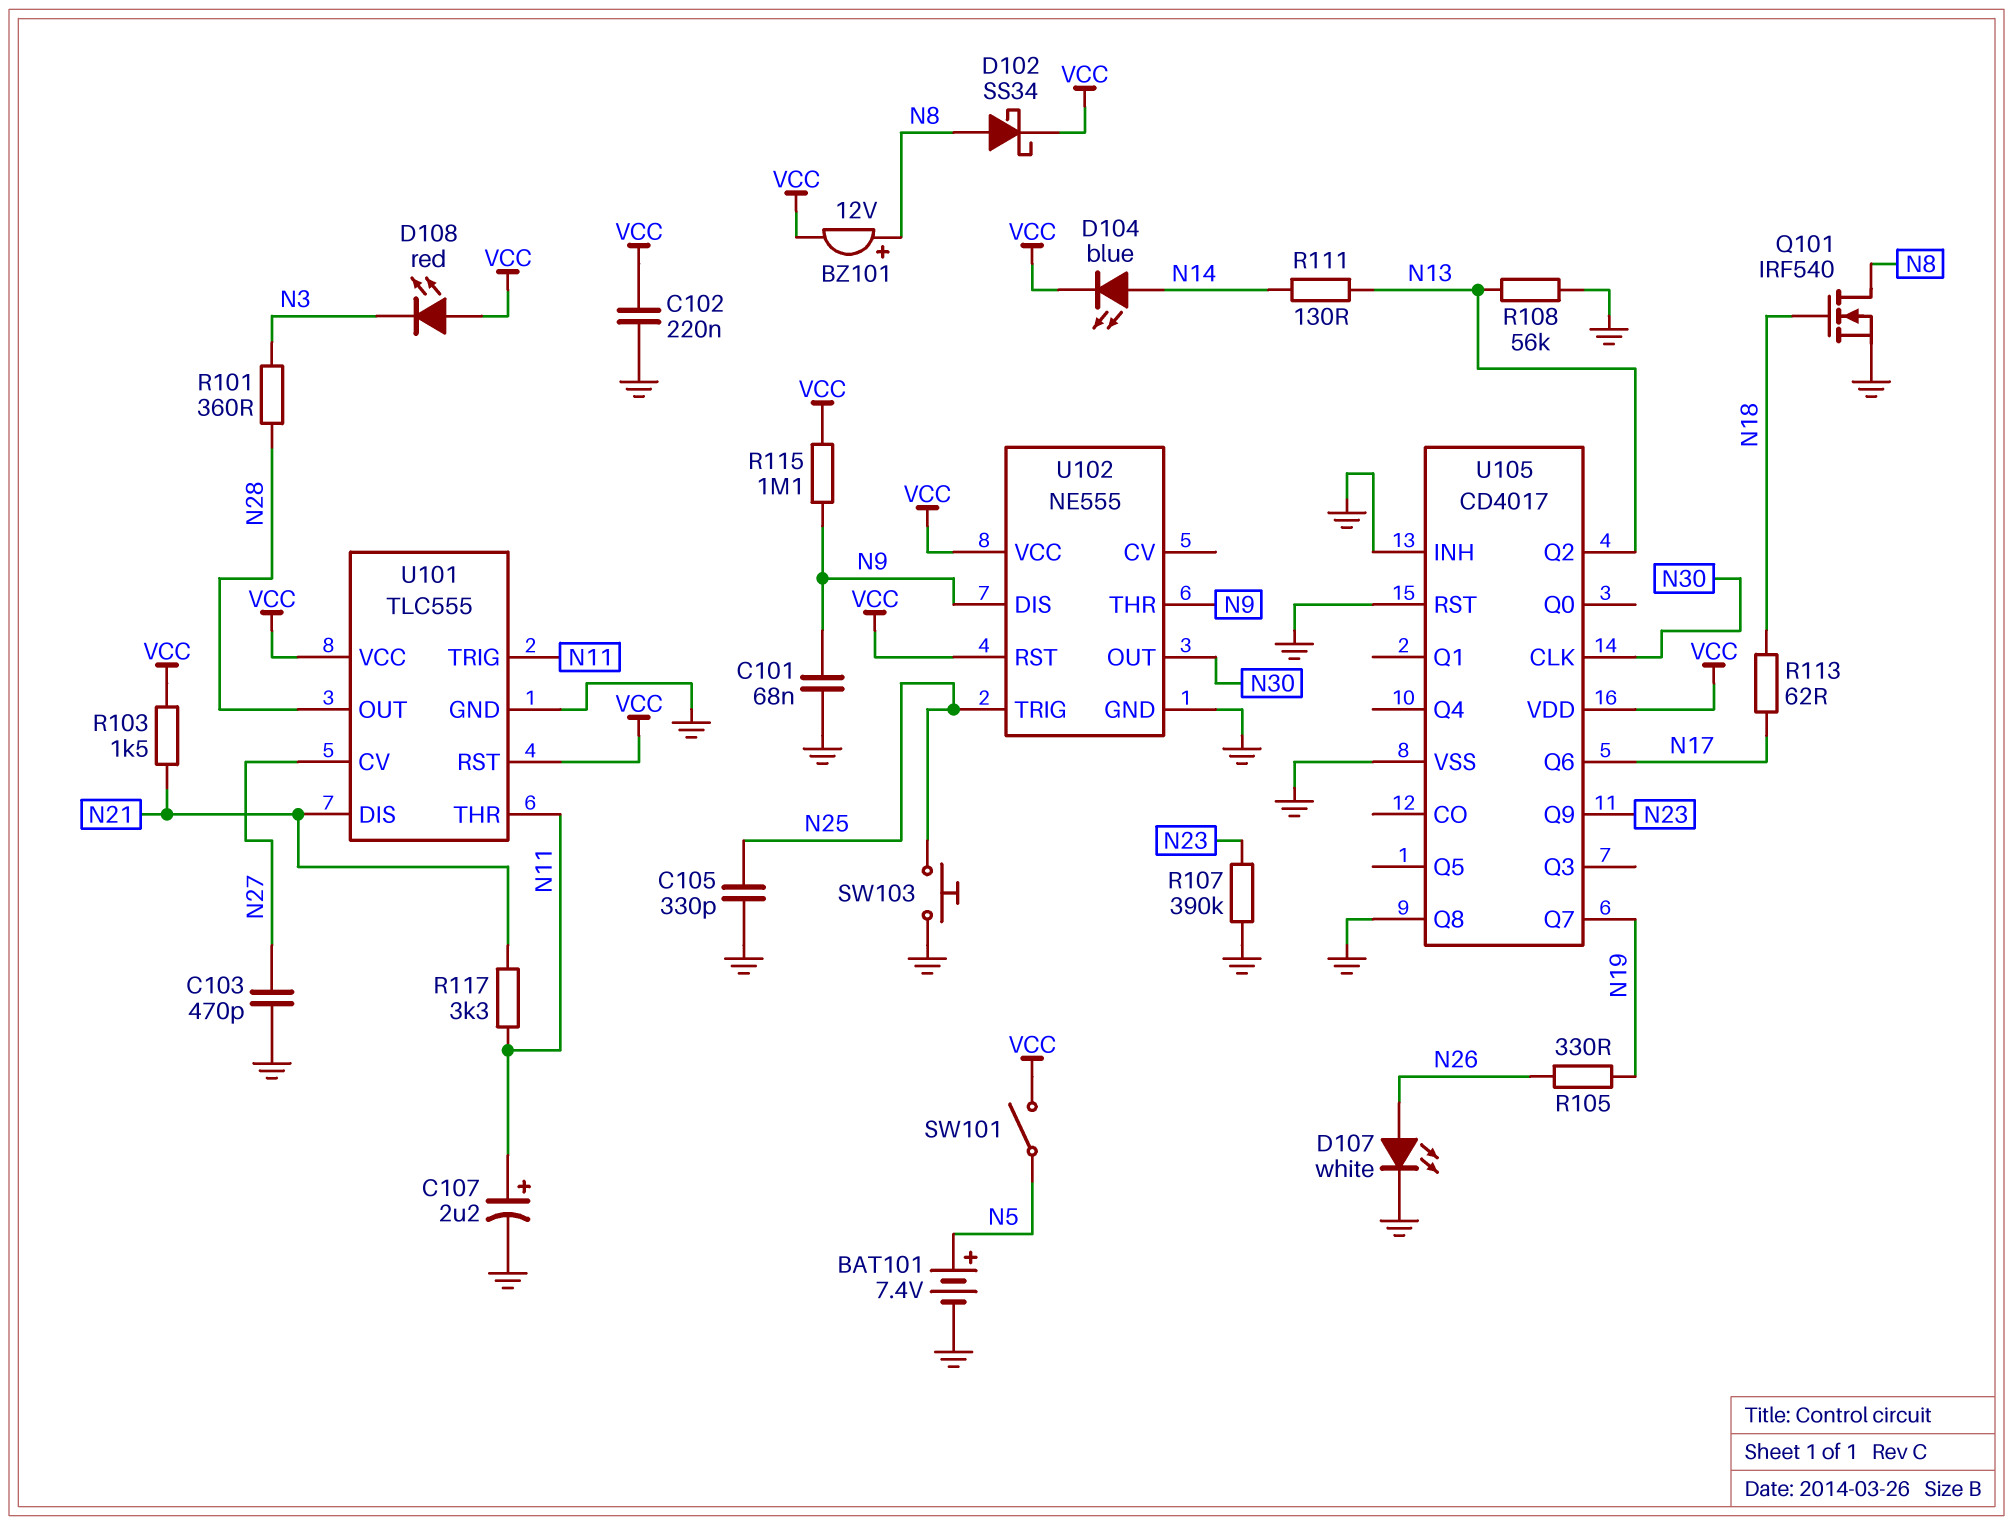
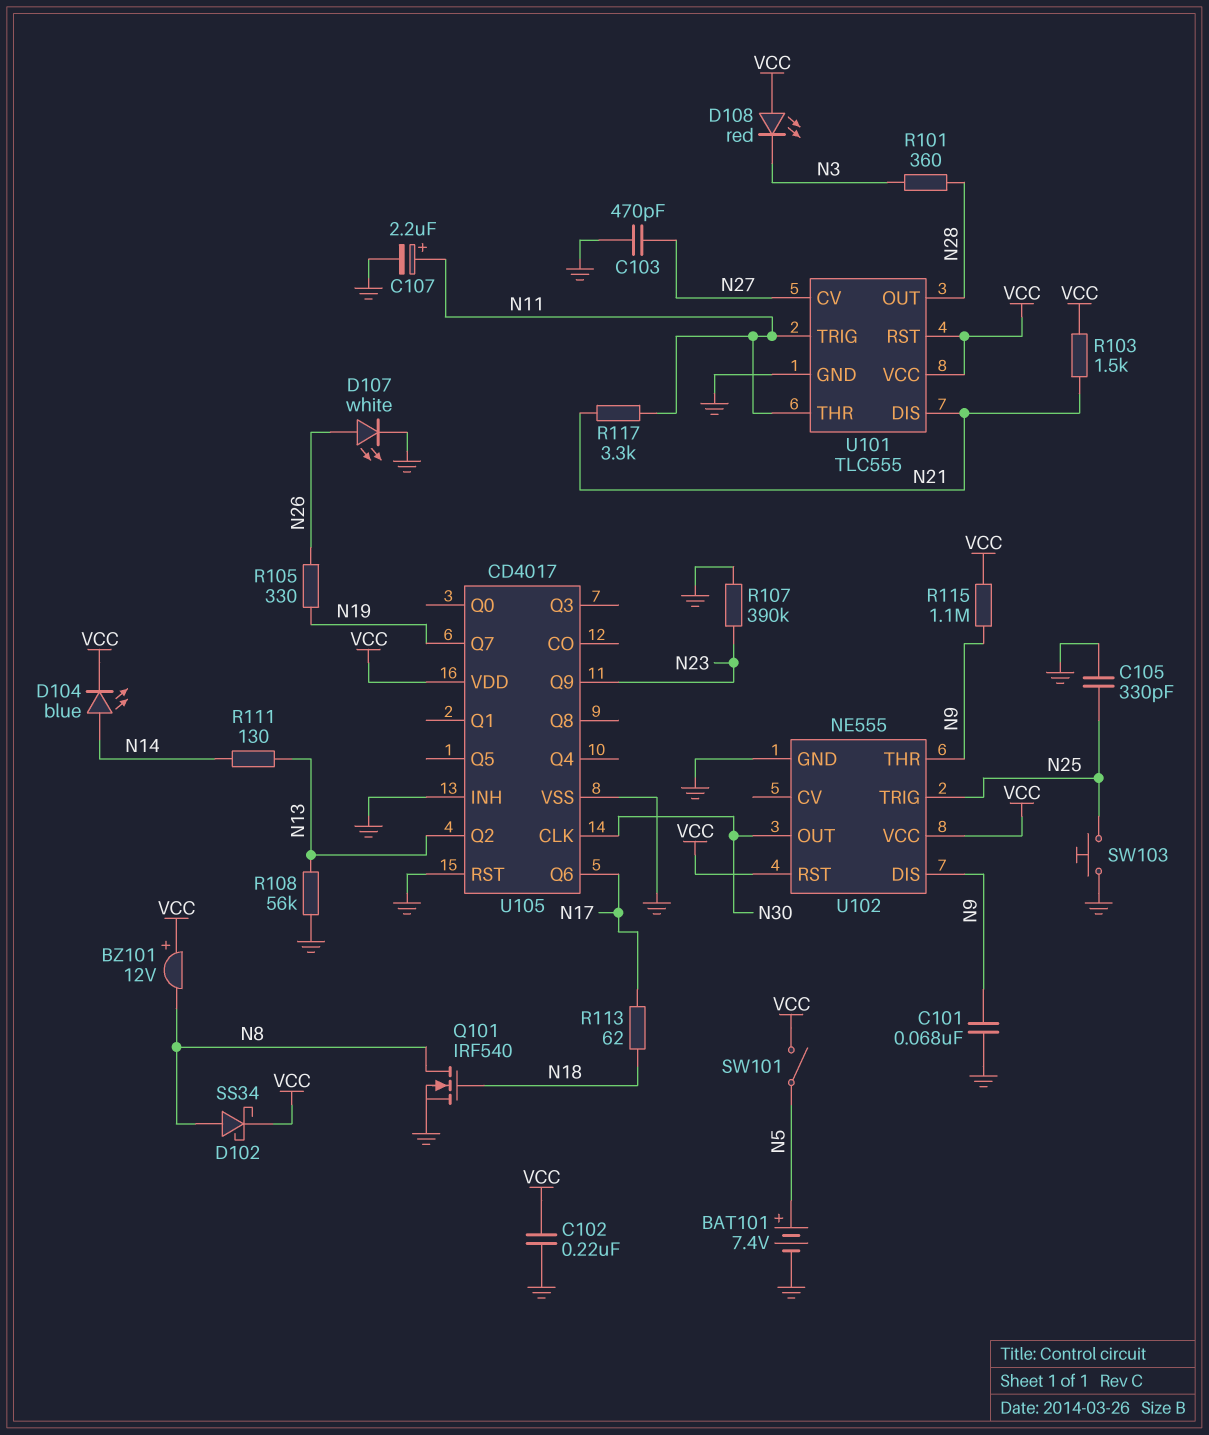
BZ101: buzzer 12V (plus N8, minus VCC) -> buzzer 12V (plus VCC, minus N8)
U105 pin Q8: GND -> none

